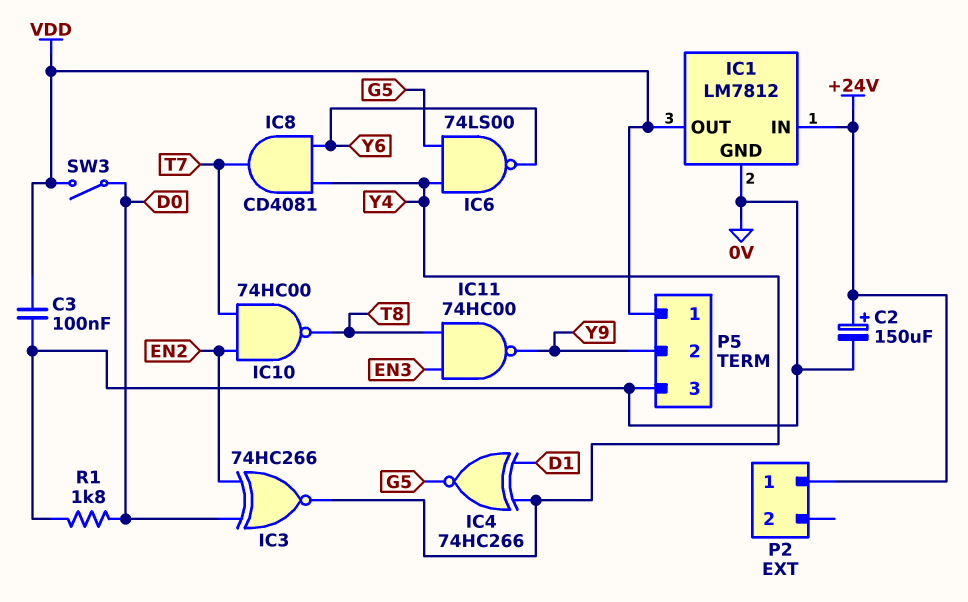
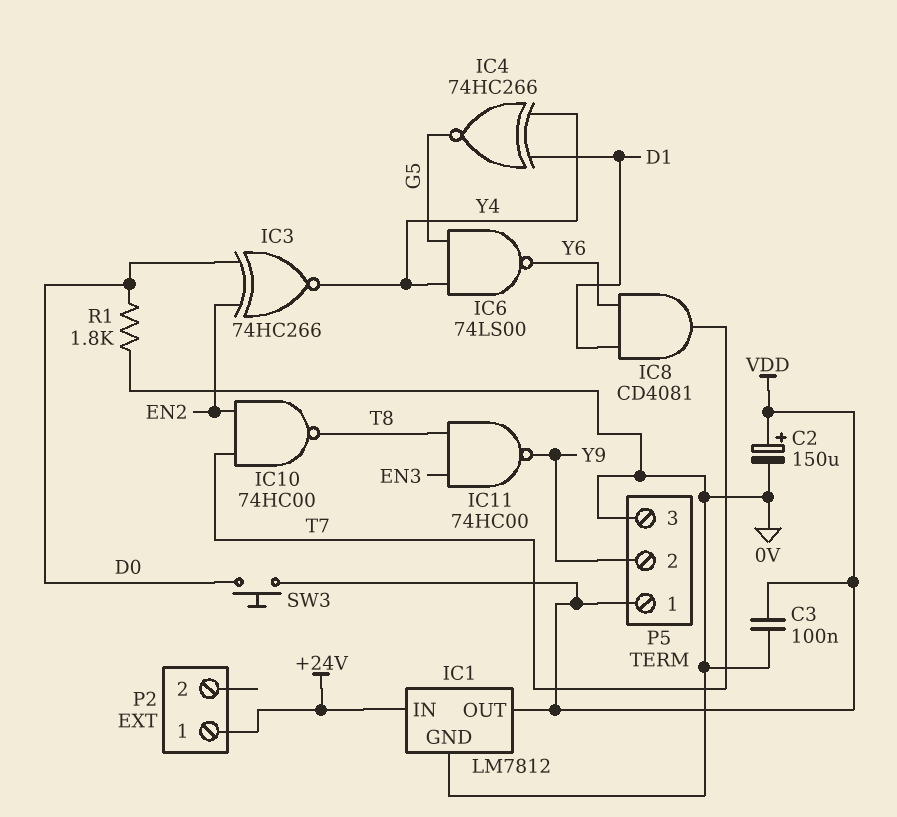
C2: 150uF (plus +24V, minus 0V) -> 150uF (plus VDD, minus 0V)
IC8: AND CD4081 (in Y4, in Y6, out T7) -> AND CD4081 (in D1, in Y6, out T7)
SW3: switch (D0, VDD) -> button (D0, VDD)

